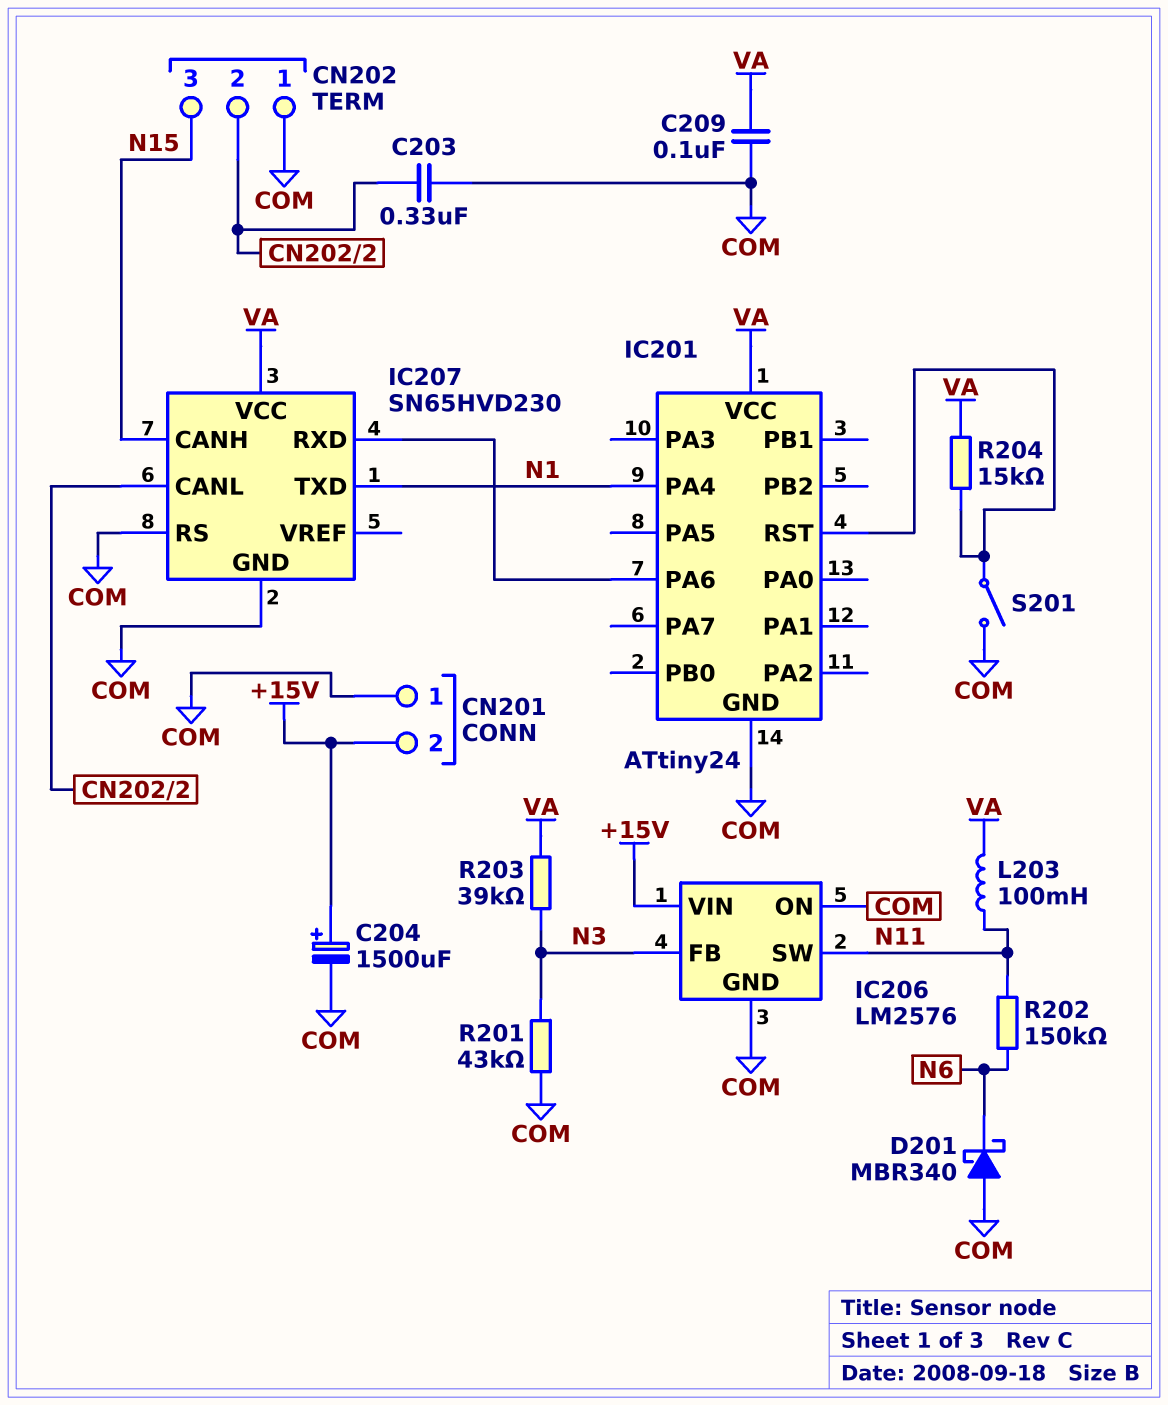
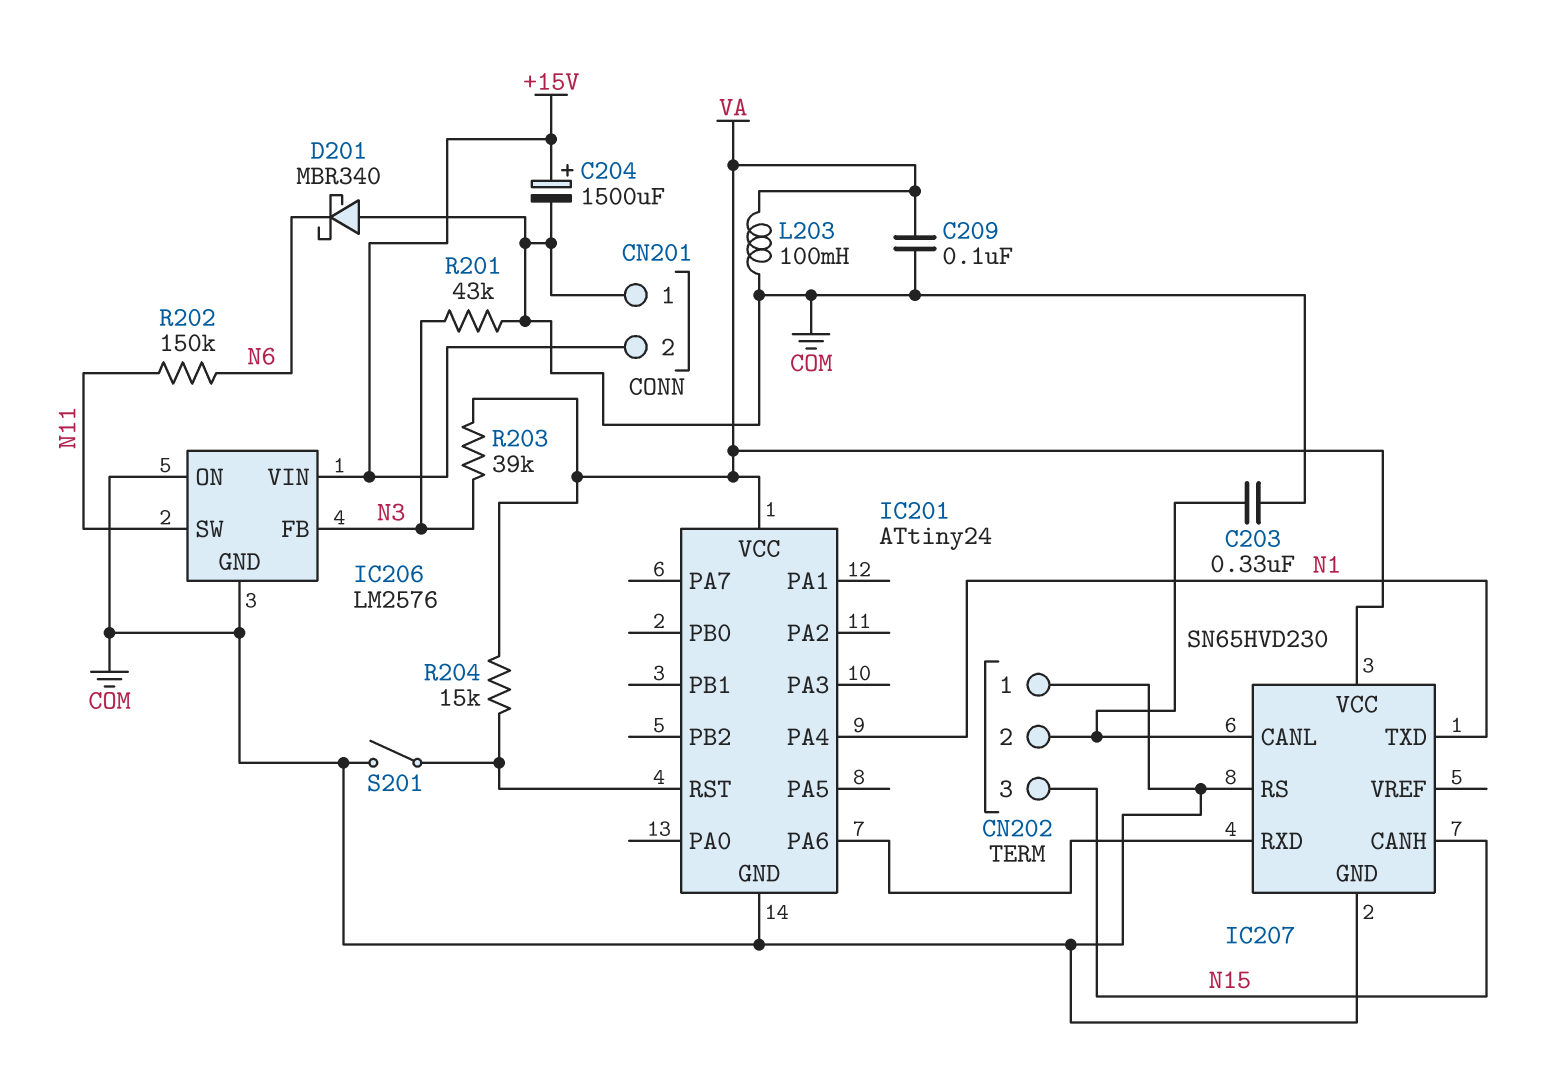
L203: 100mH (N11, VA) -> 100mH (COM, VA)

